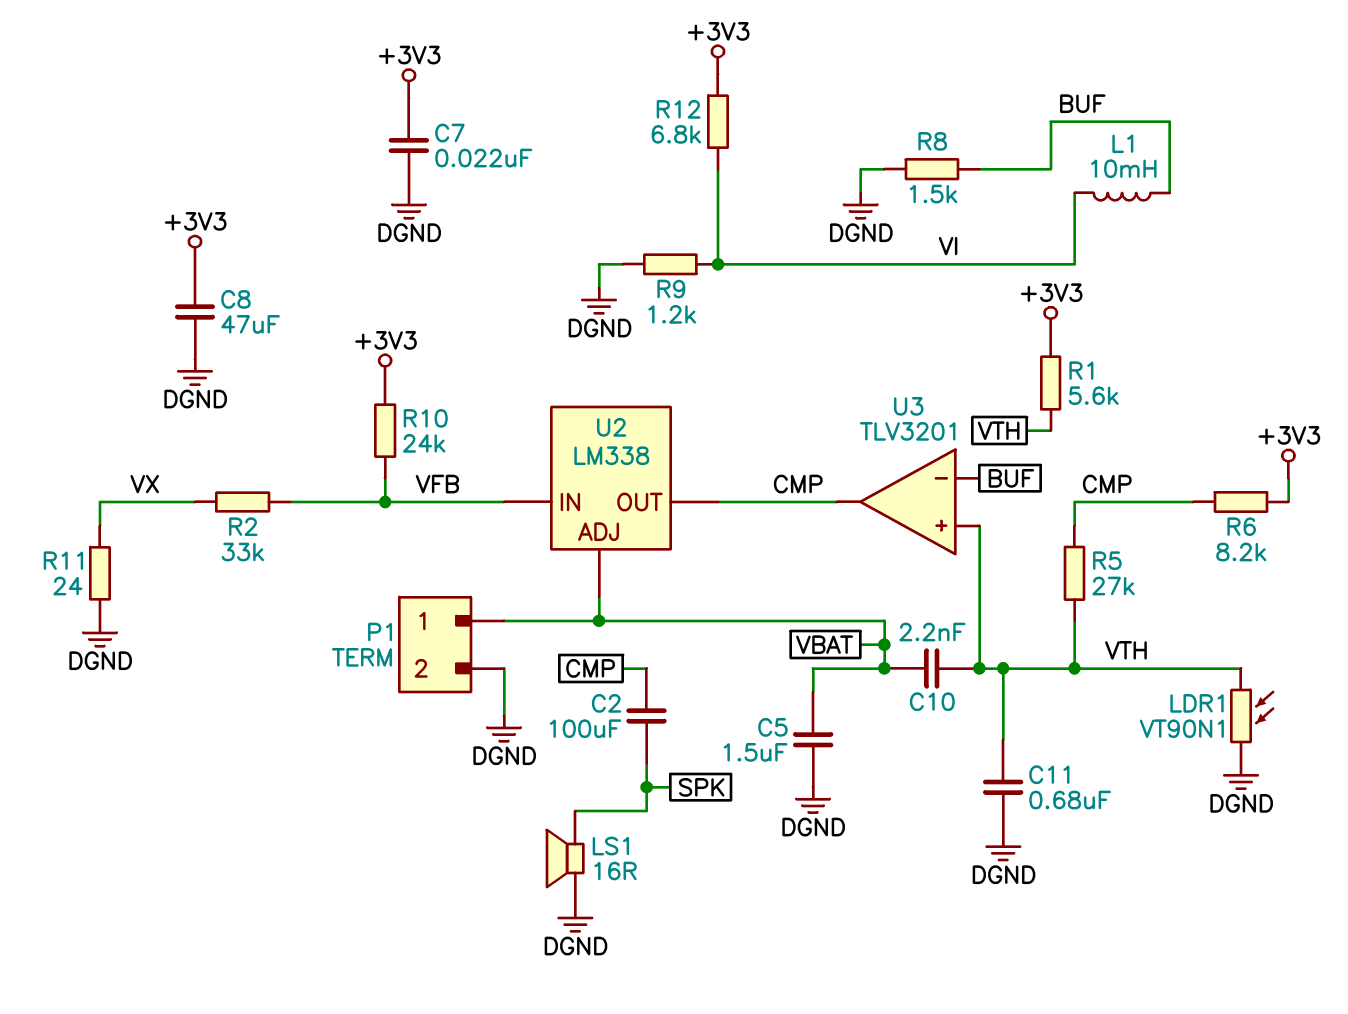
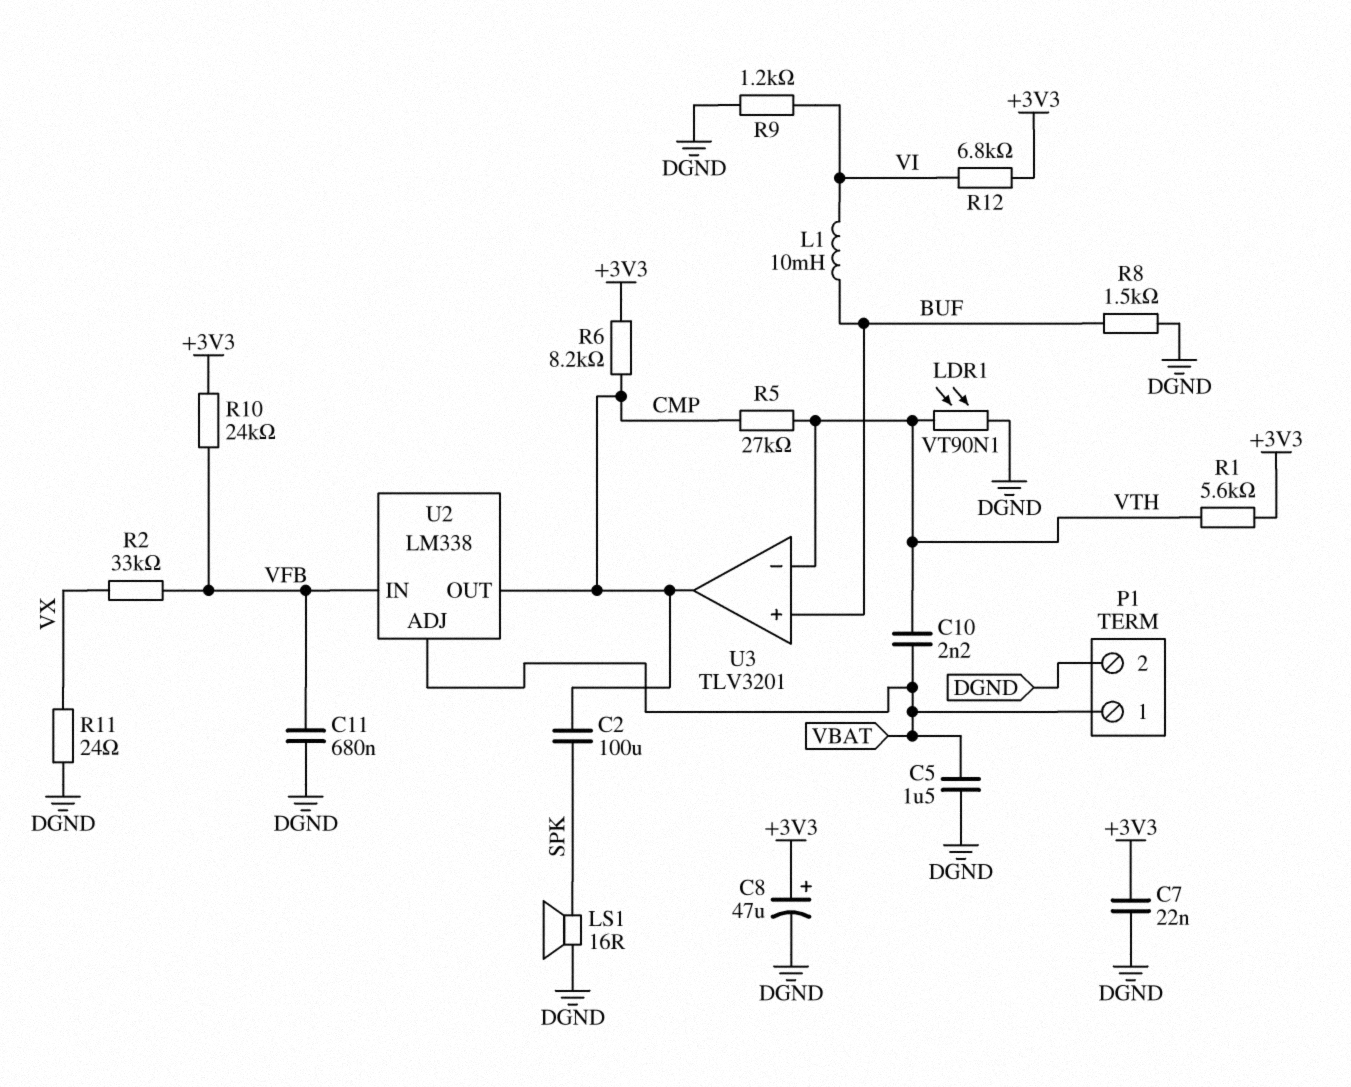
C8: 47uF (+3V3, DGND) -> 47uF (plus +3V3, minus DGND)
C11: 680nF (DGND, VTH) -> 680nF (DGND, VFB)
U3 pin in+: VTH -> BUF
U3 pin in-: BUF -> VTH

